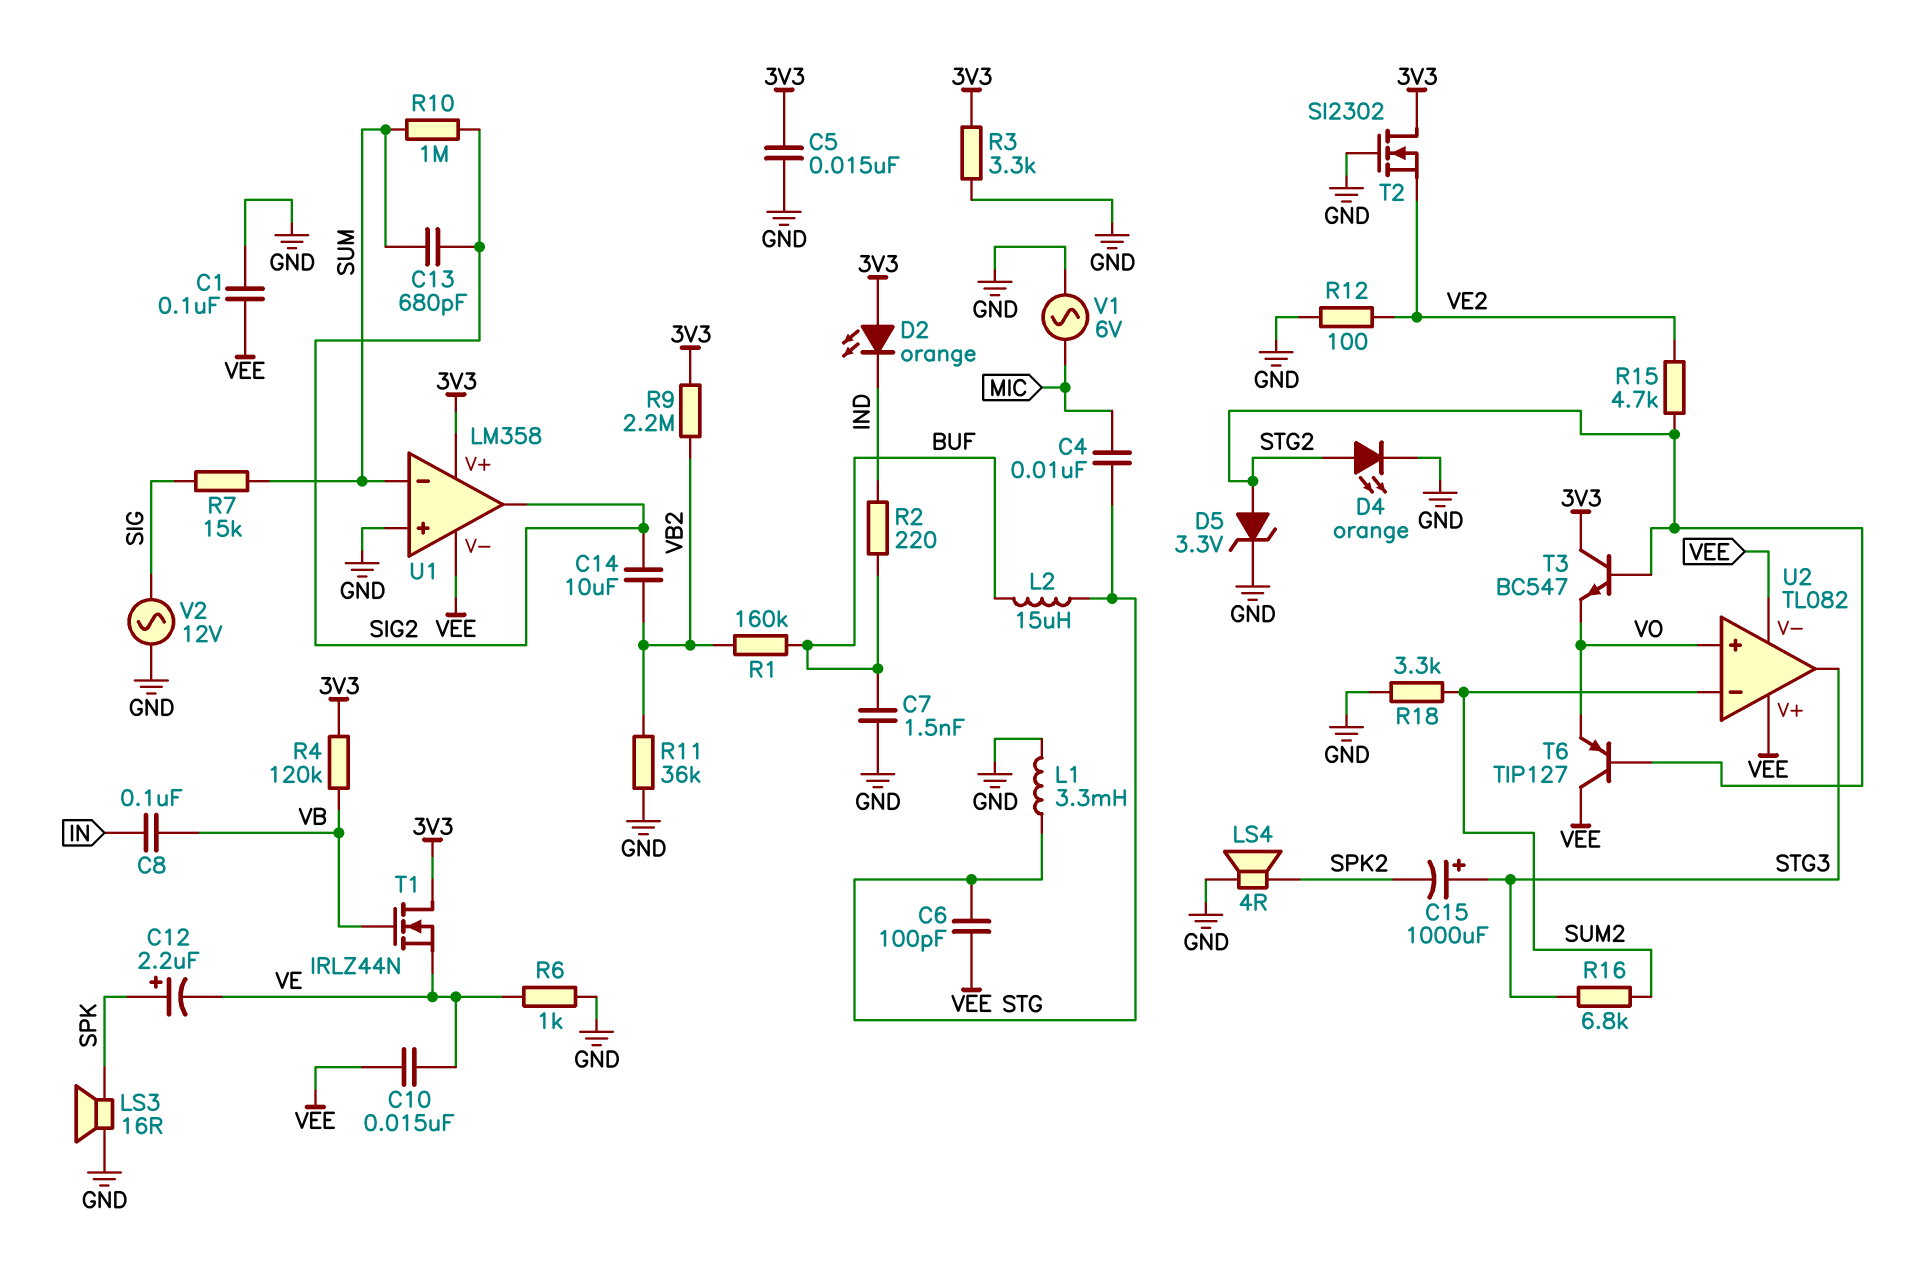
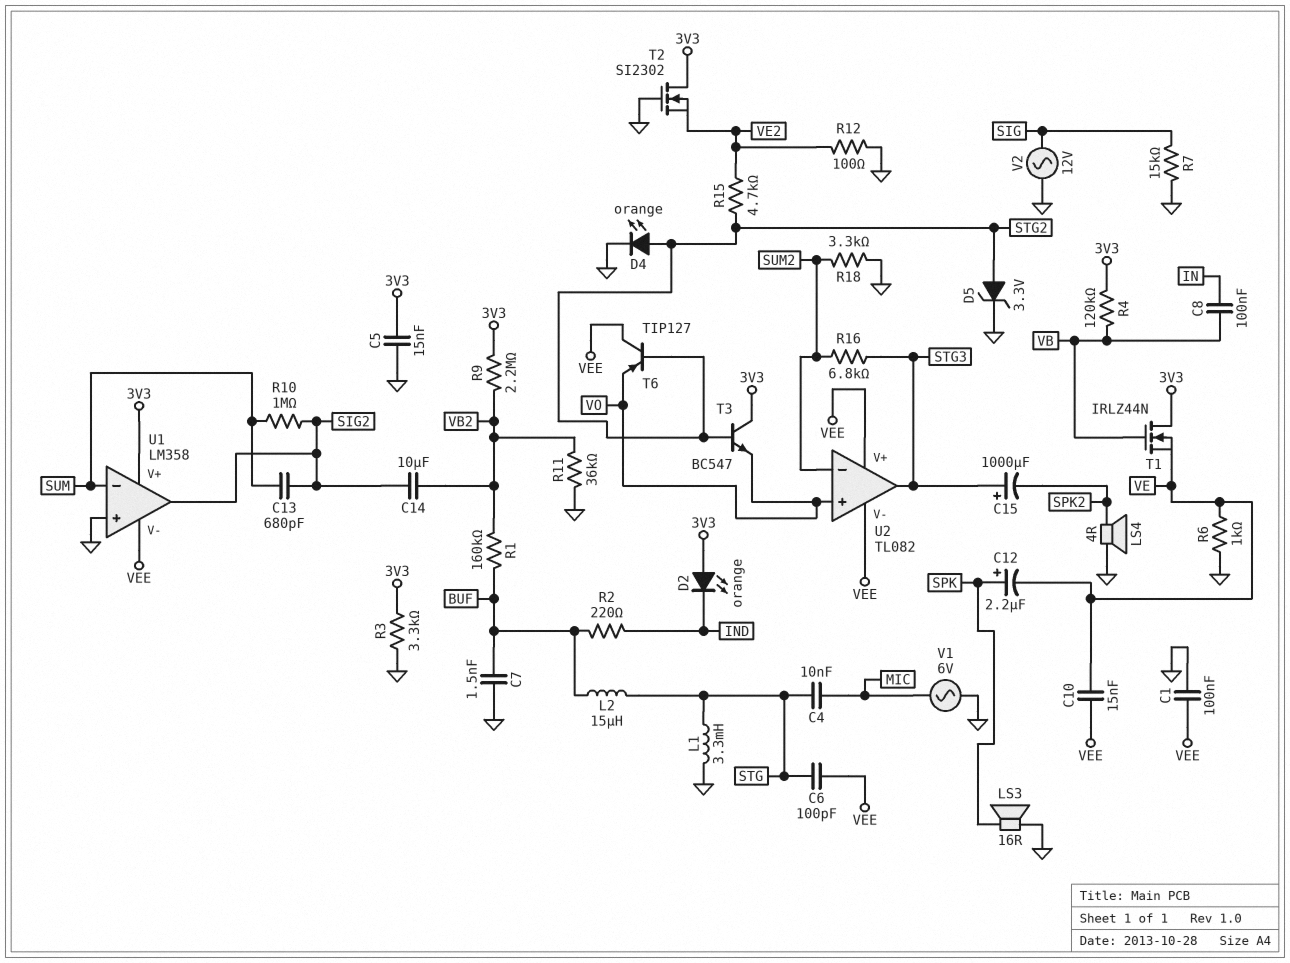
R7: 15k (SIG, SUM) -> 15k (GND, SIG)

